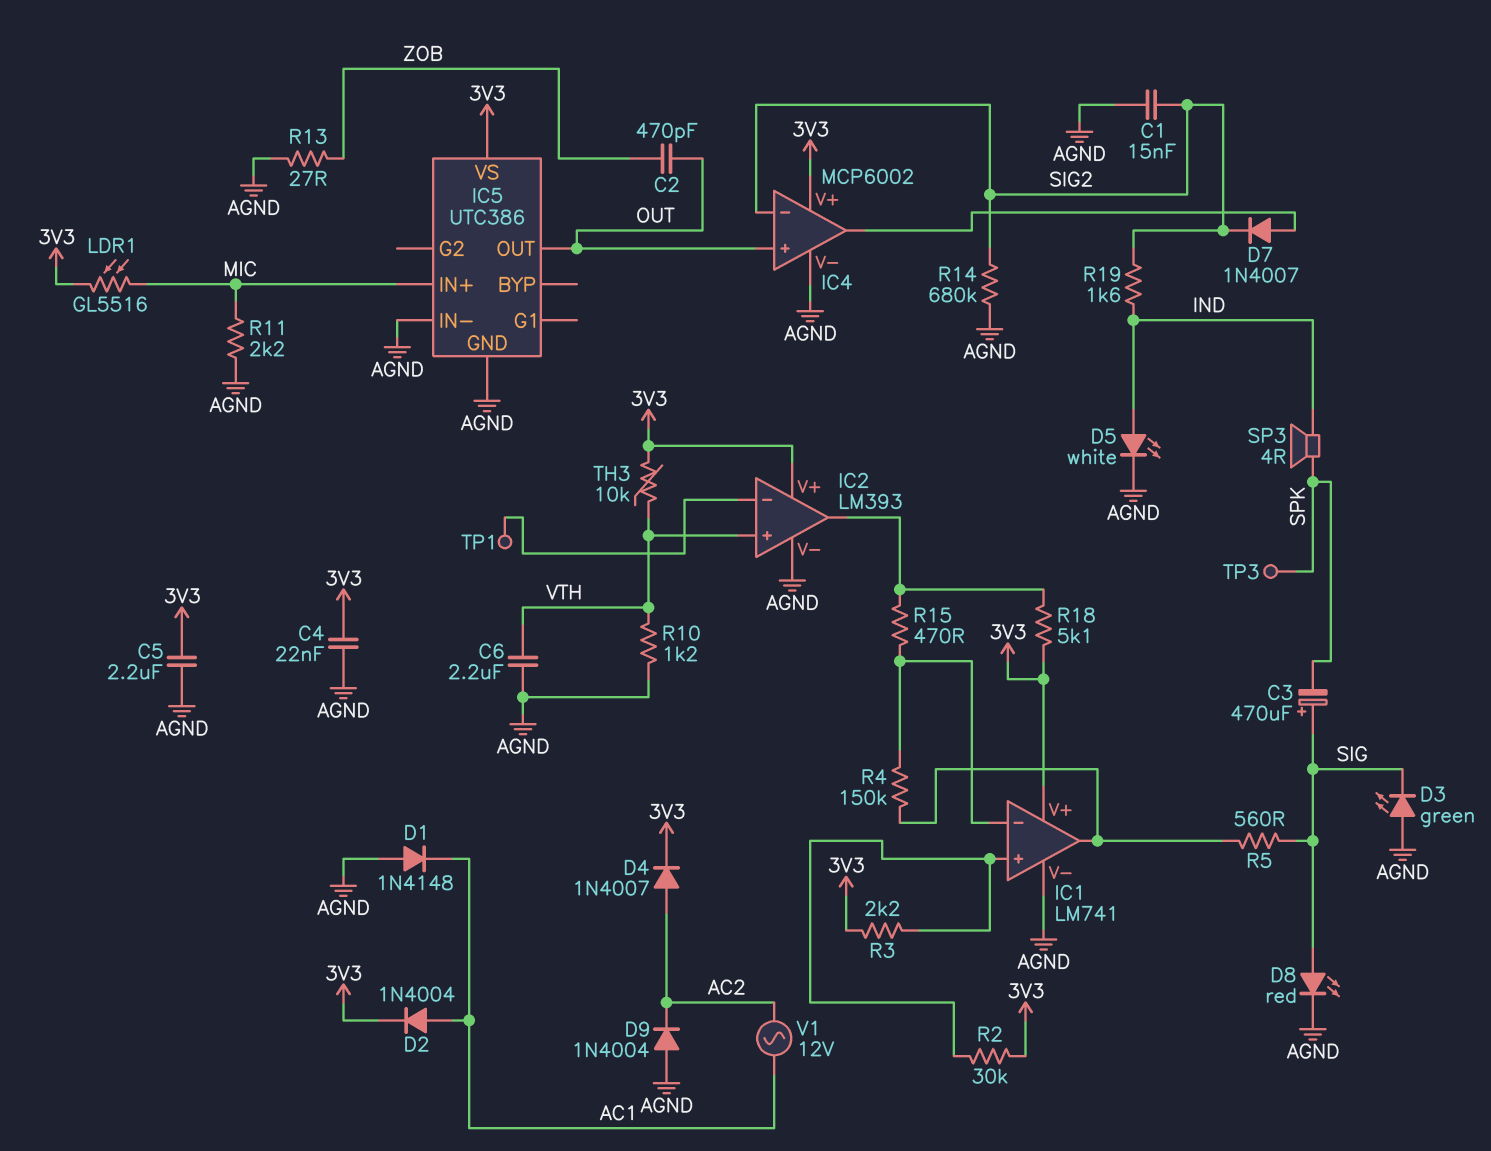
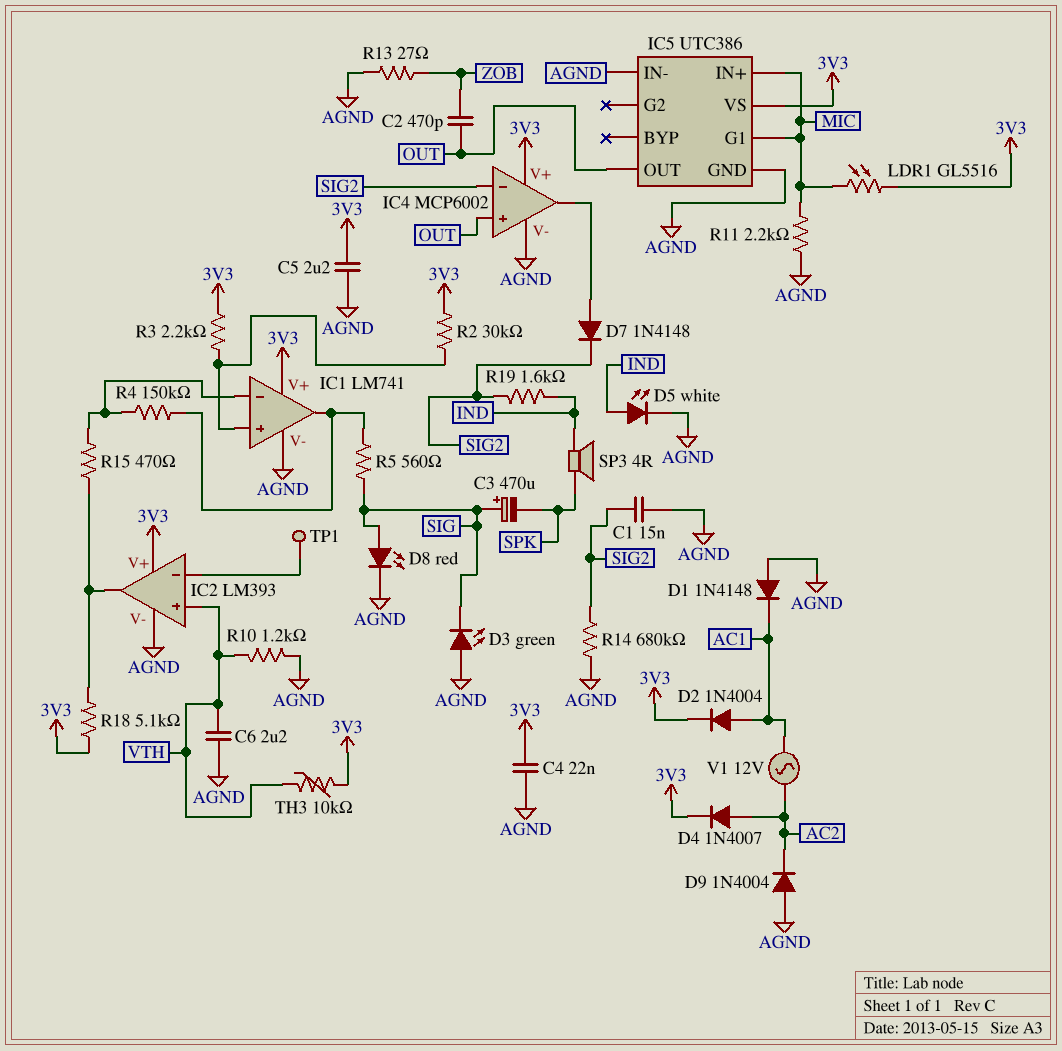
D7: diode 1N4007 (A IC4/out, K SIG2) -> diode 1N4148 (A IC4/out, K SIG2)
IC5 pin G1: none -> MIC
TP3: test point (SPK) -> none

